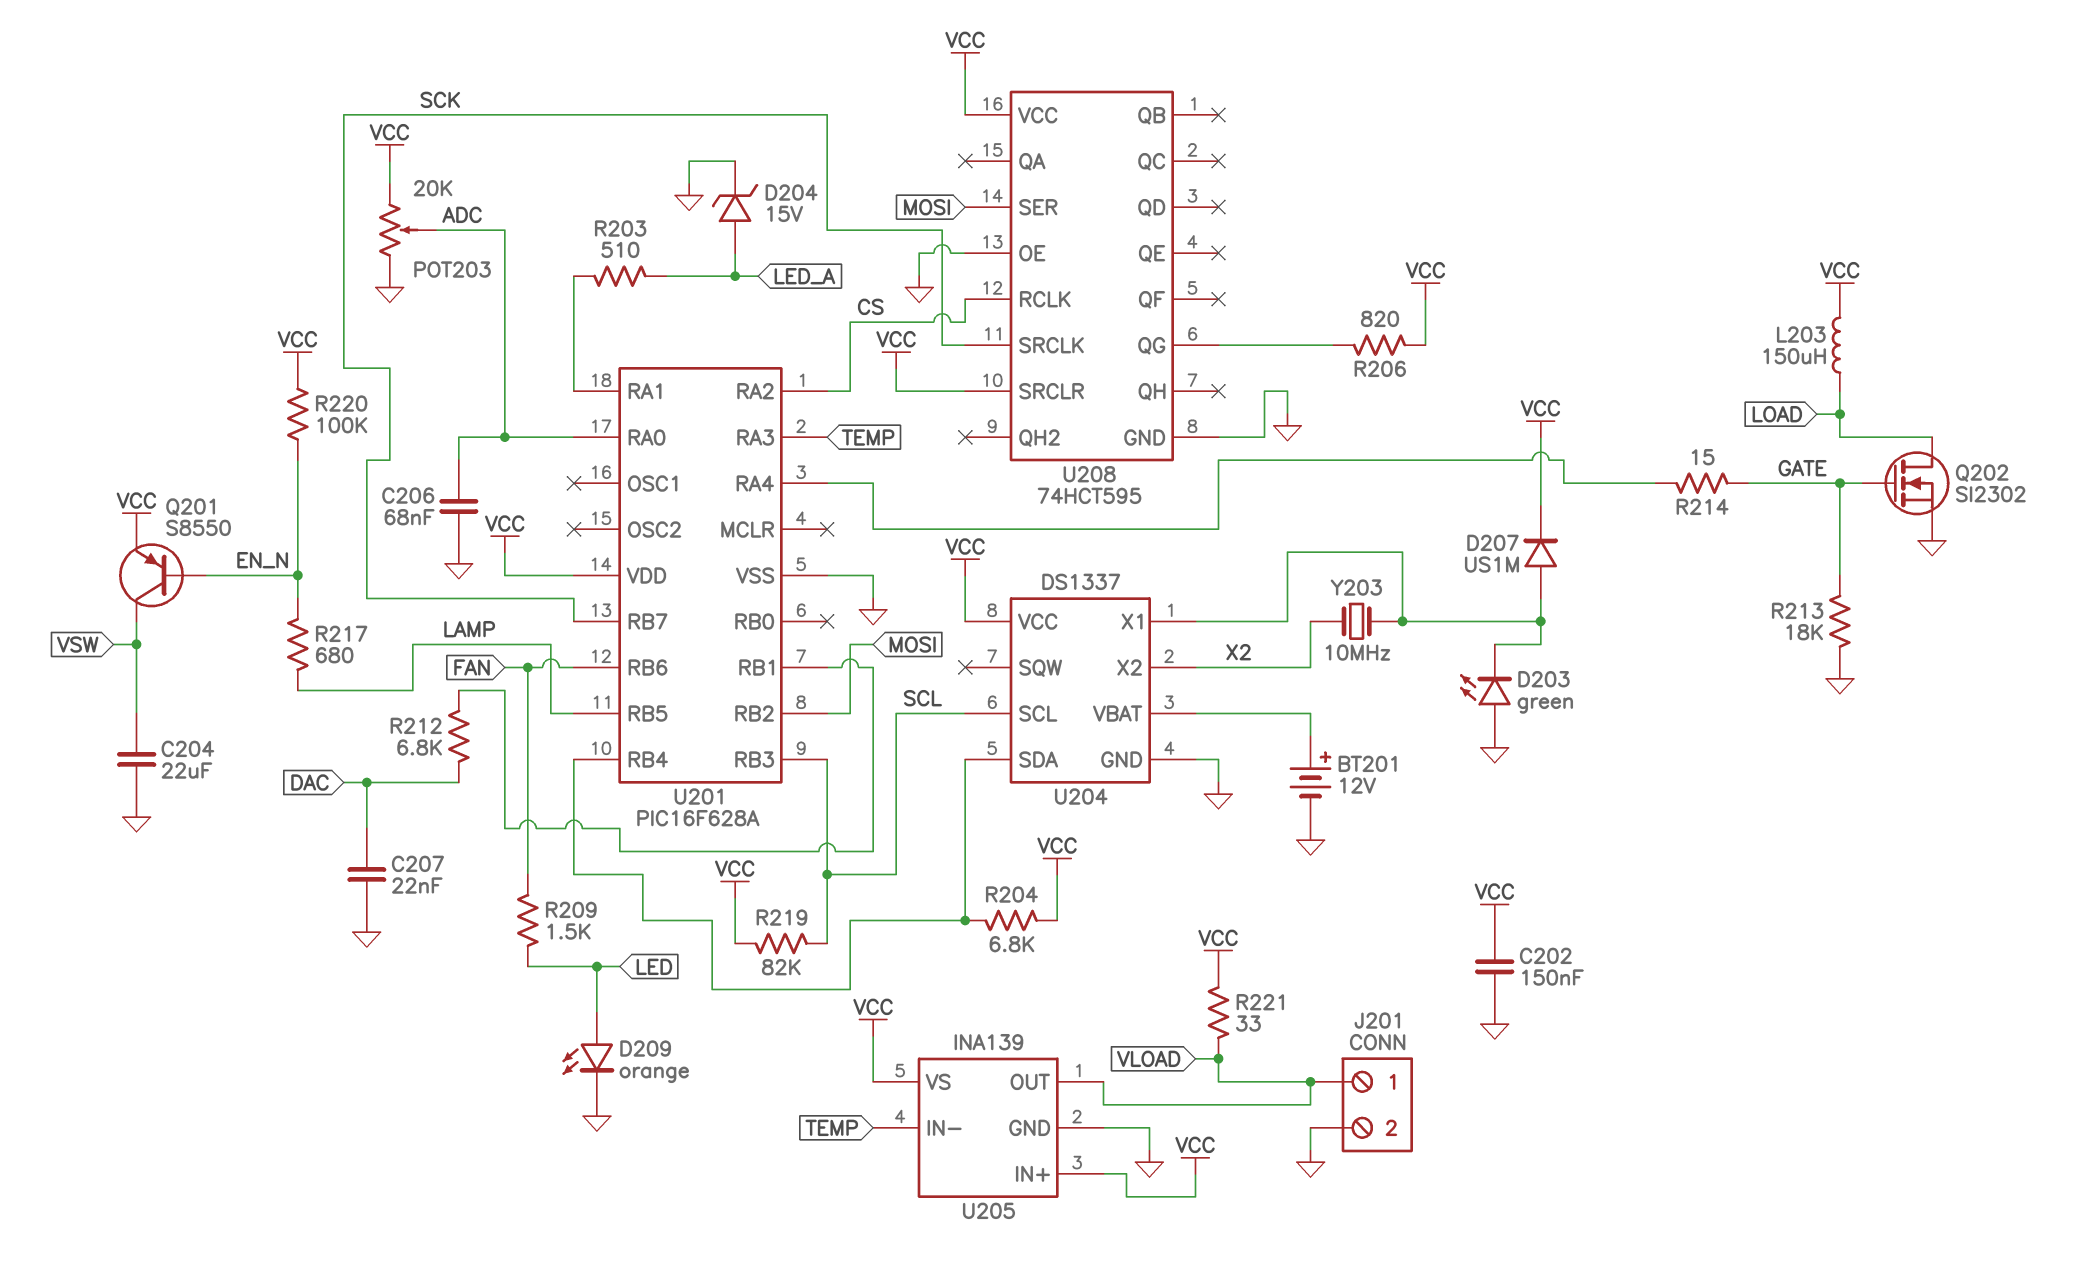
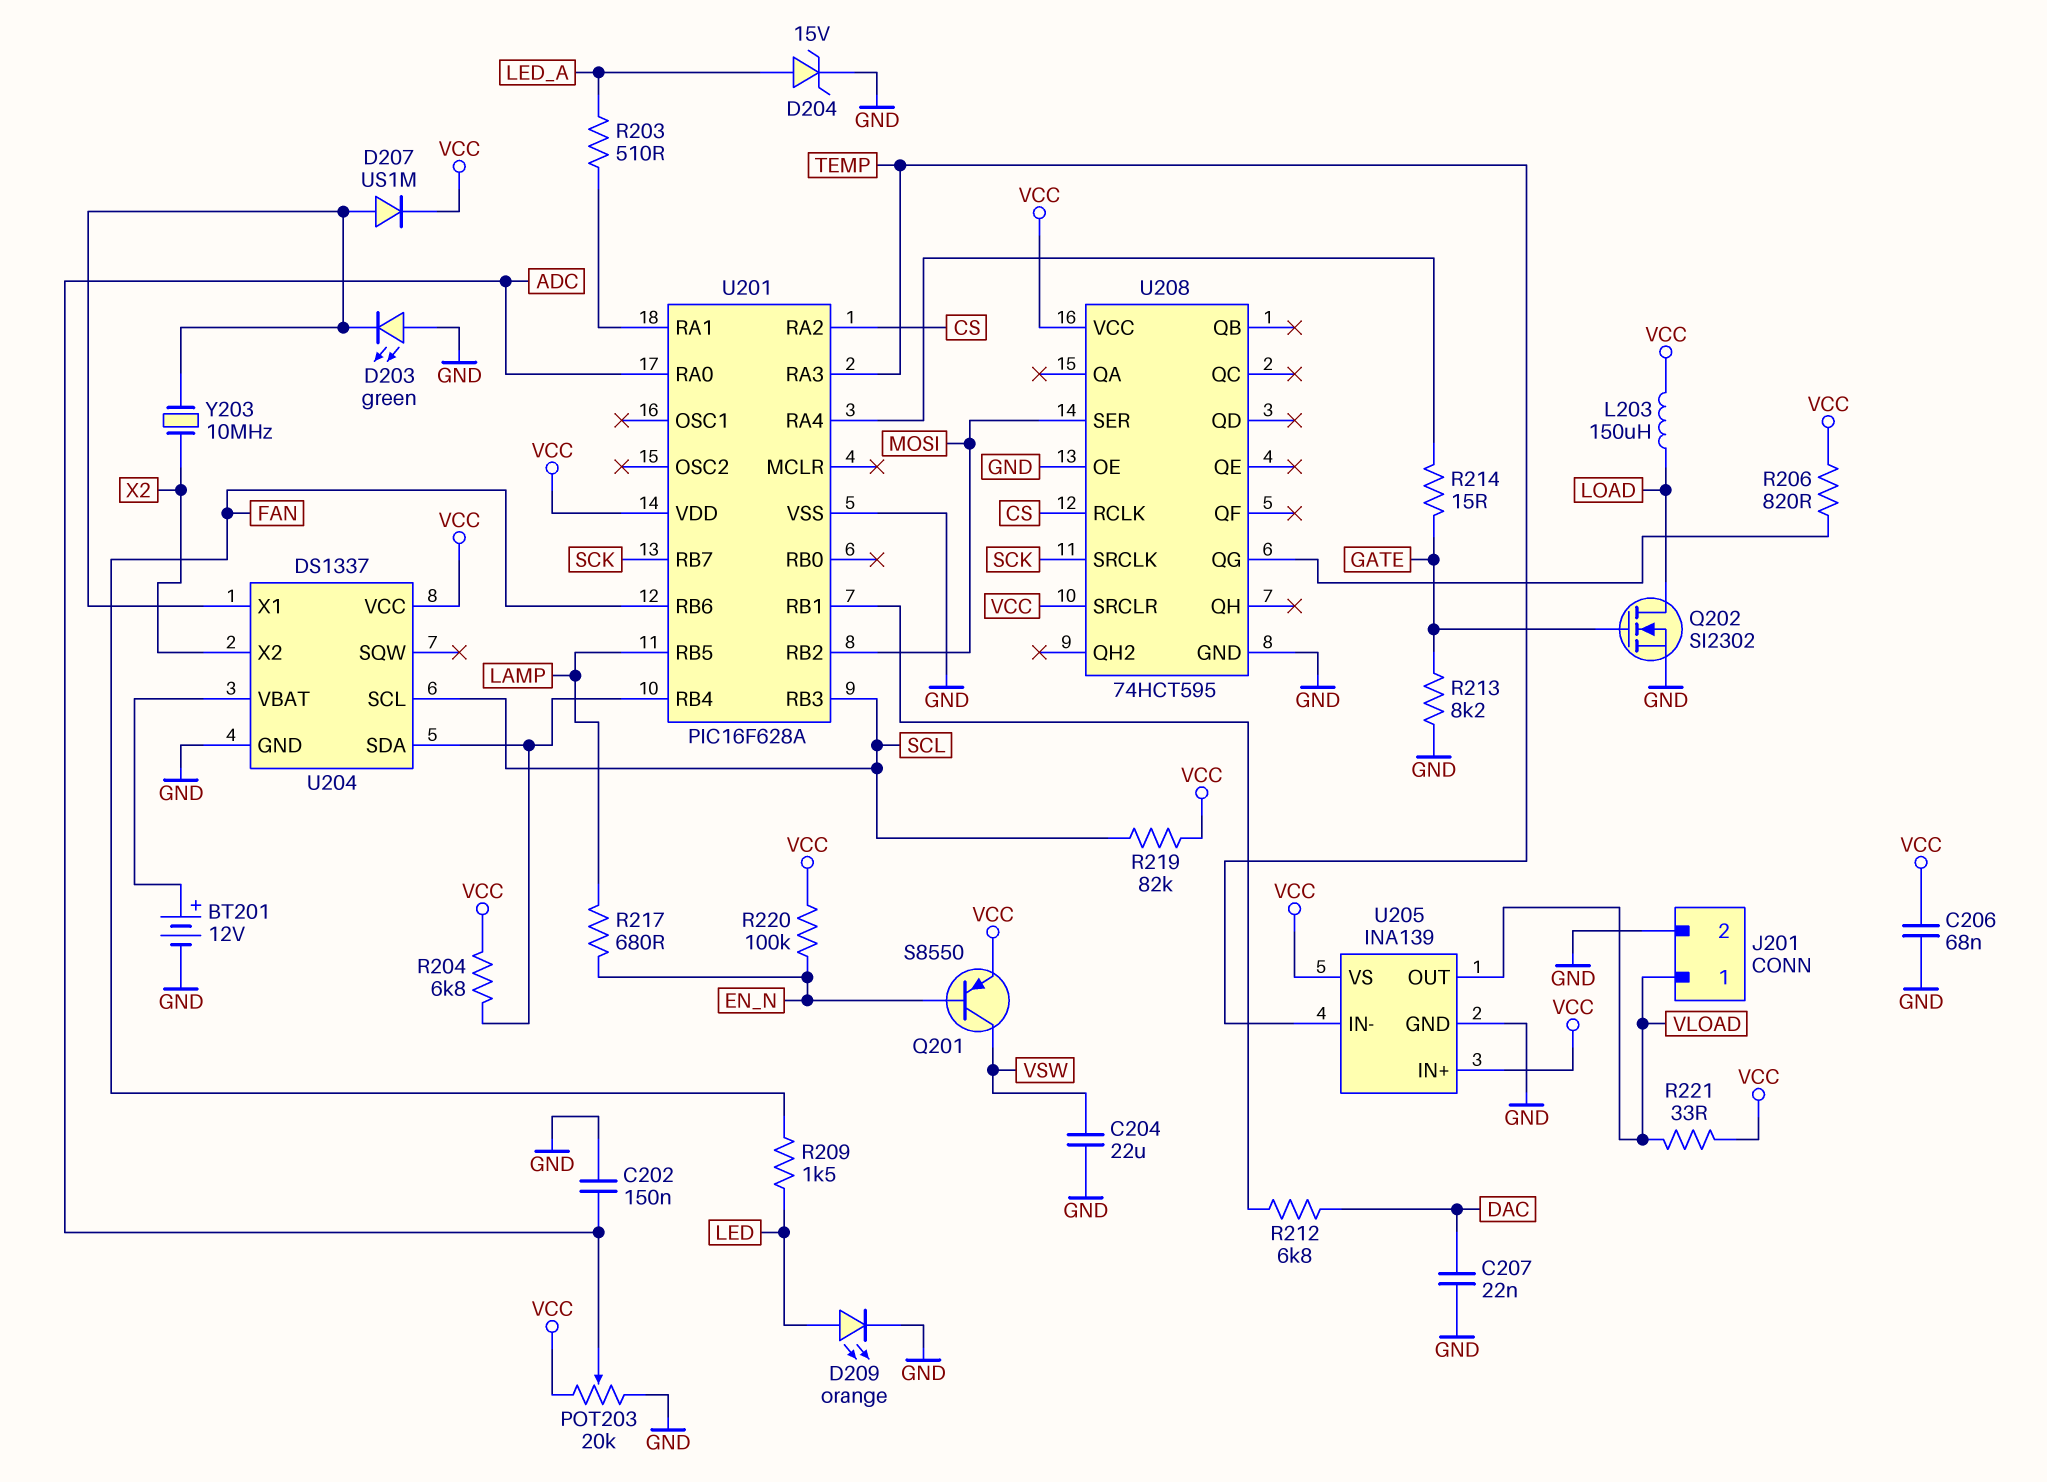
C202: 150nF (GND, VCC) -> 150nF (ADC, GND)
C206: 68nF (ADC, GND) -> 68nF (GND, VCC)
R213: 18k (GATE, GND) -> 8.2k (GATE, GND)

